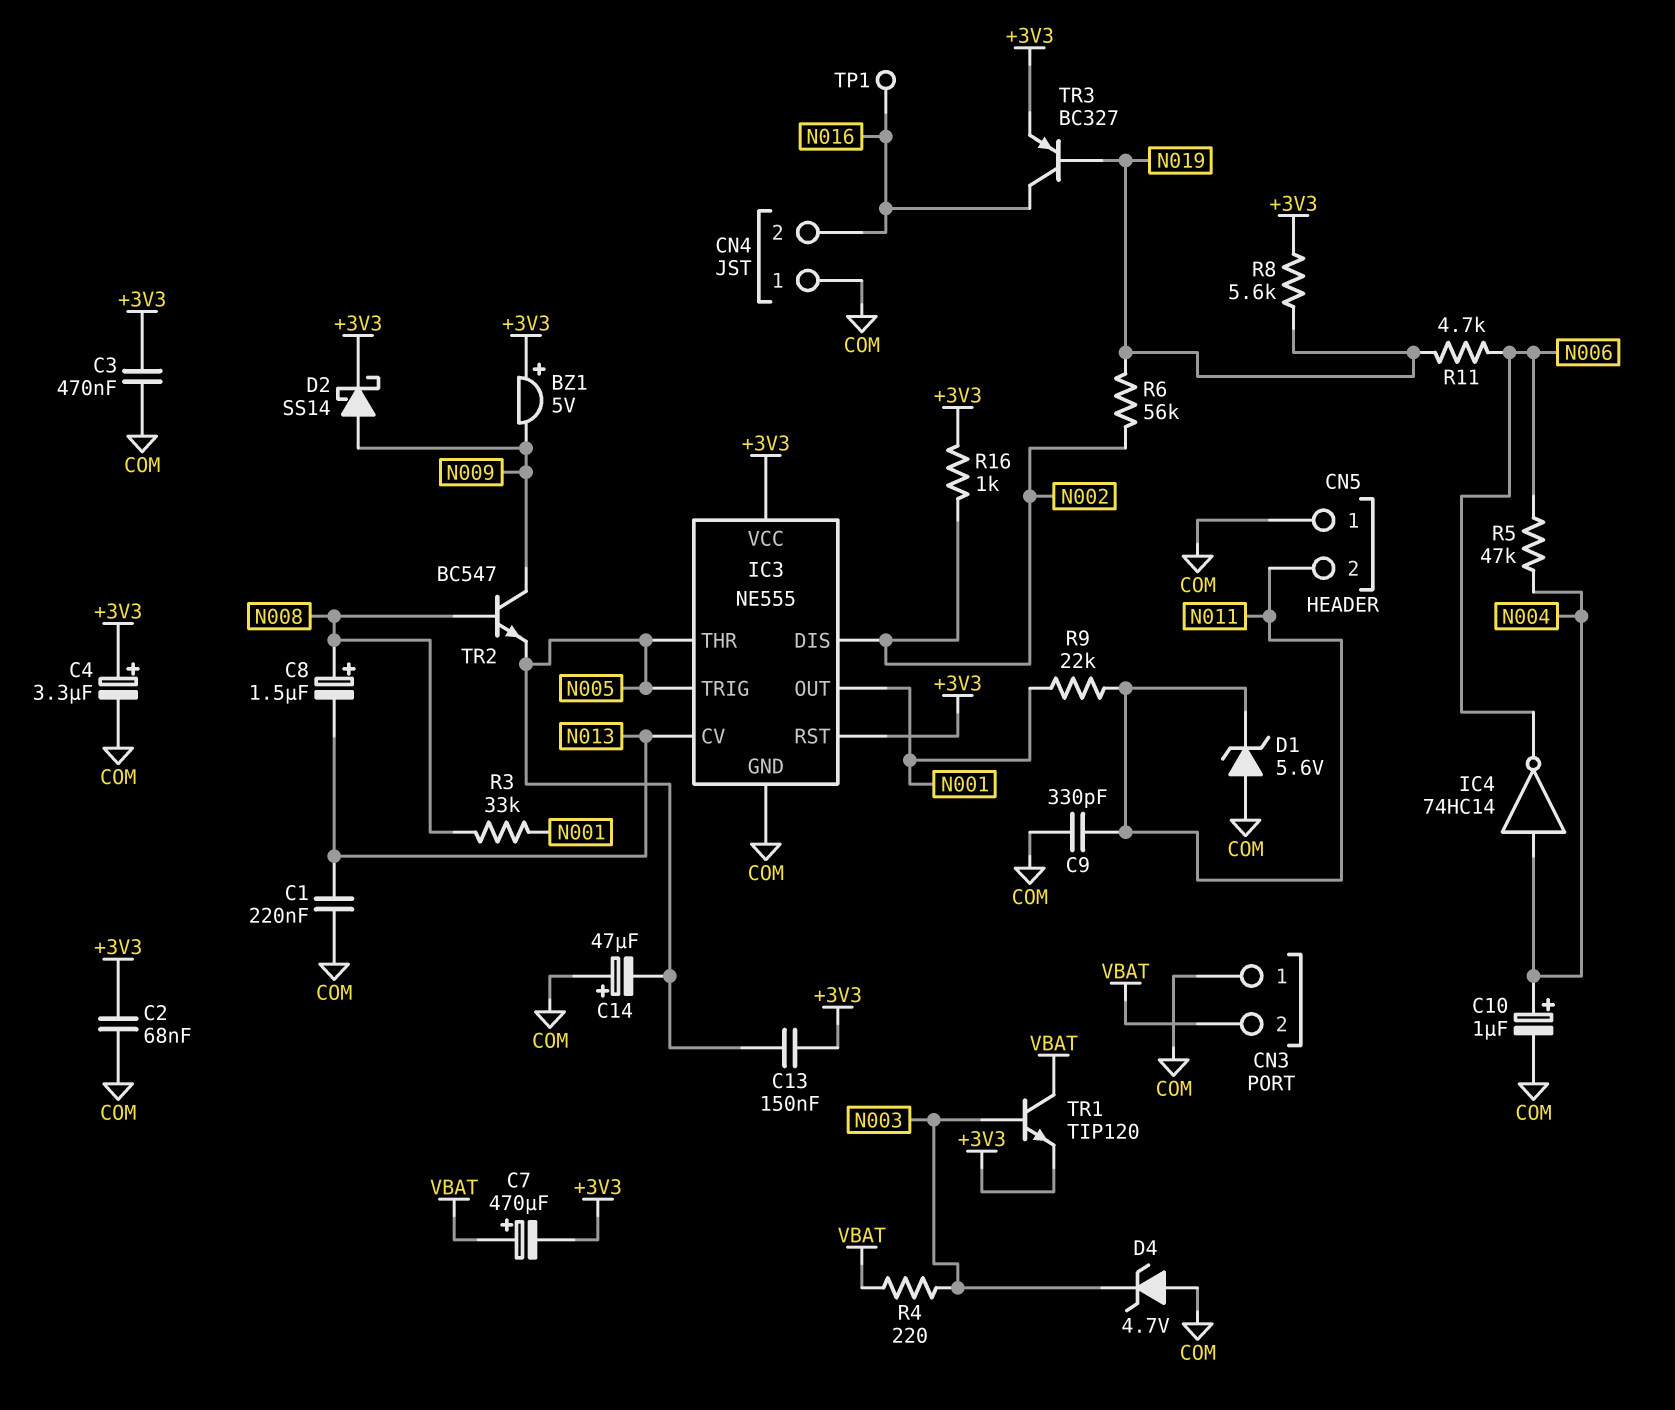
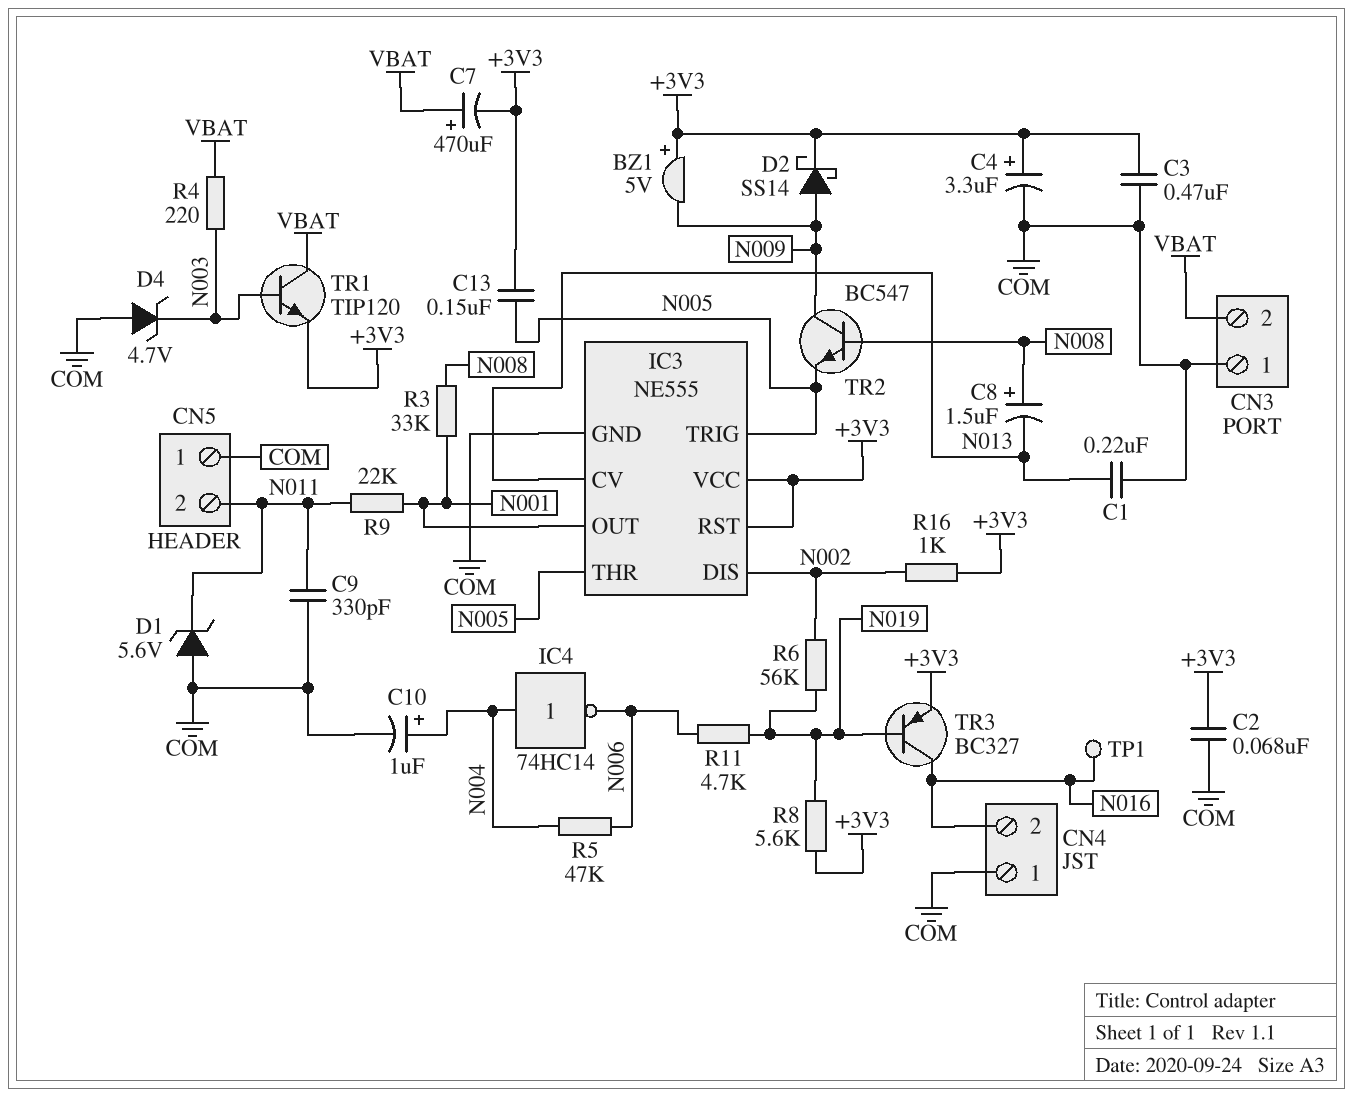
C14: 47uF (plus COM, minus N005) -> none

